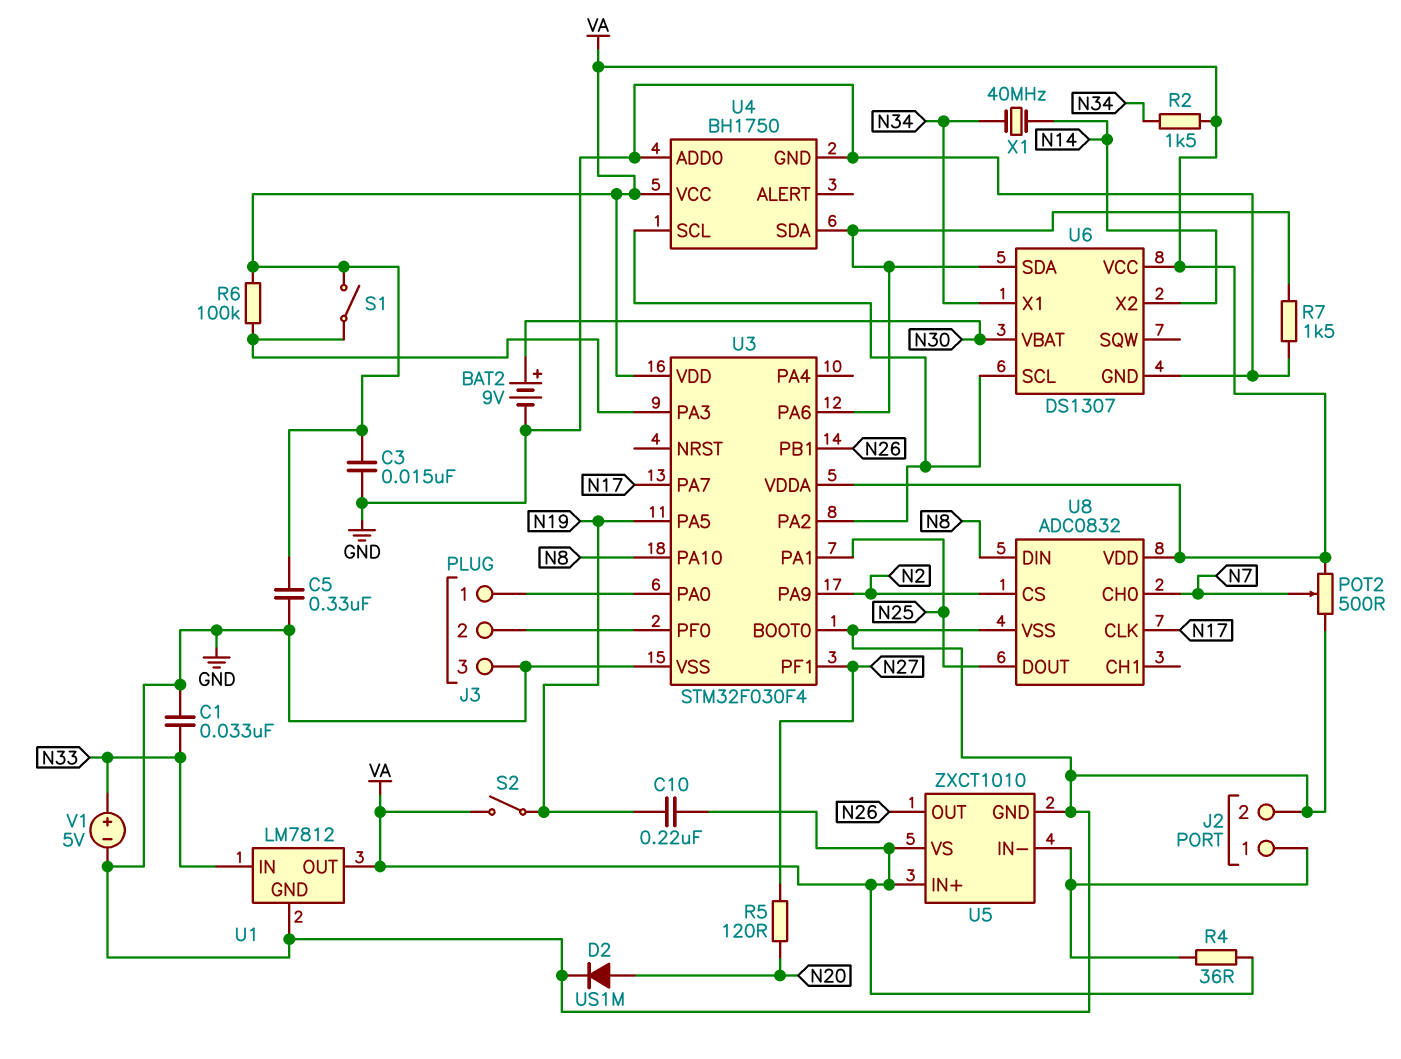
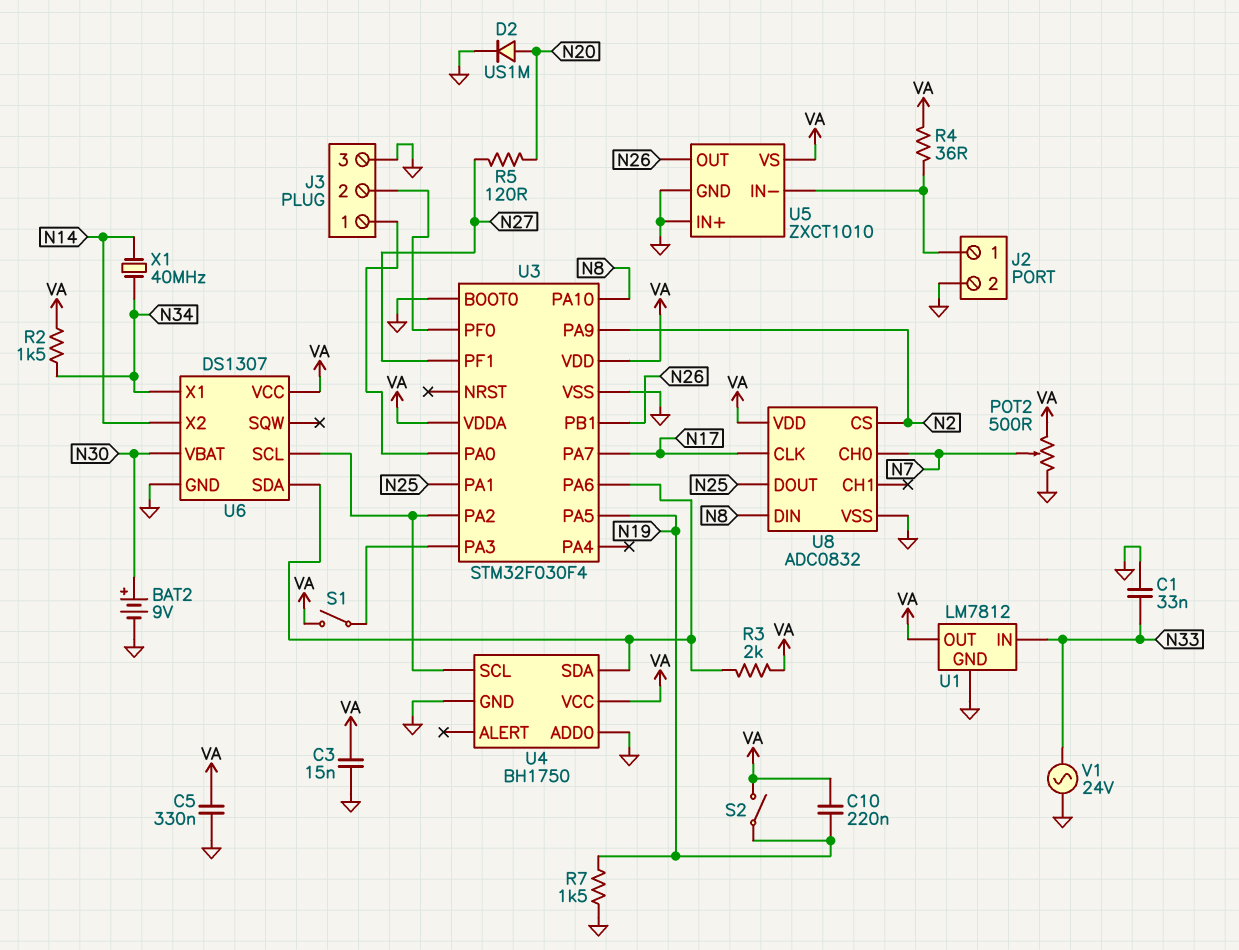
R3: none -> 2k (U3/PA6, VA)
R6: 100k (U3/PA3, VA) -> none
R7: 1.5k (GND, U3/PA6) -> 1.5k (GND, N19)
U5 pin IN+: VA -> GND
V1: 5V (plus N33, minus GND) -> AC 24V (GND, N33)

